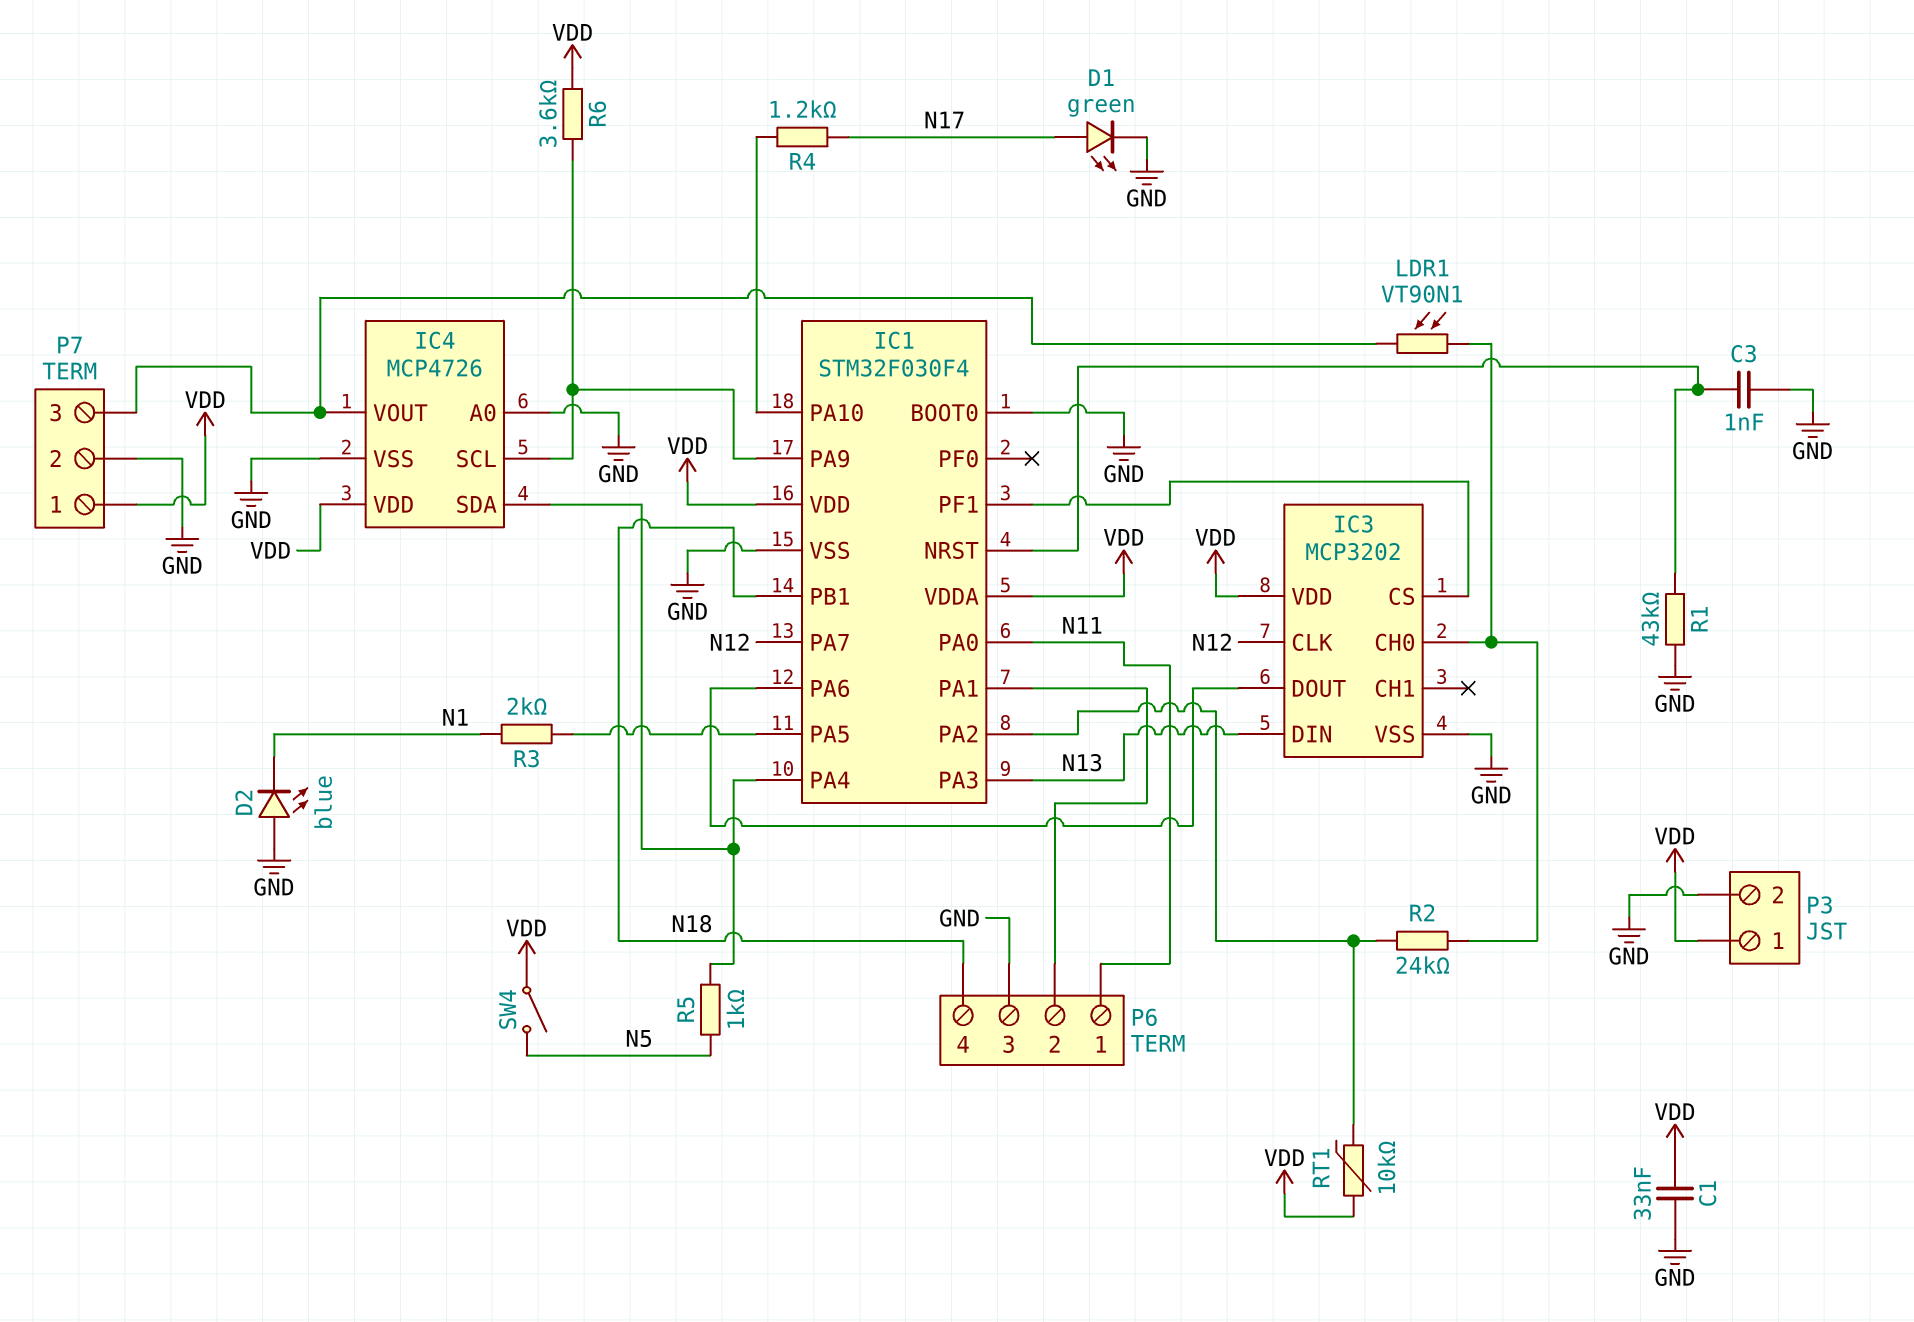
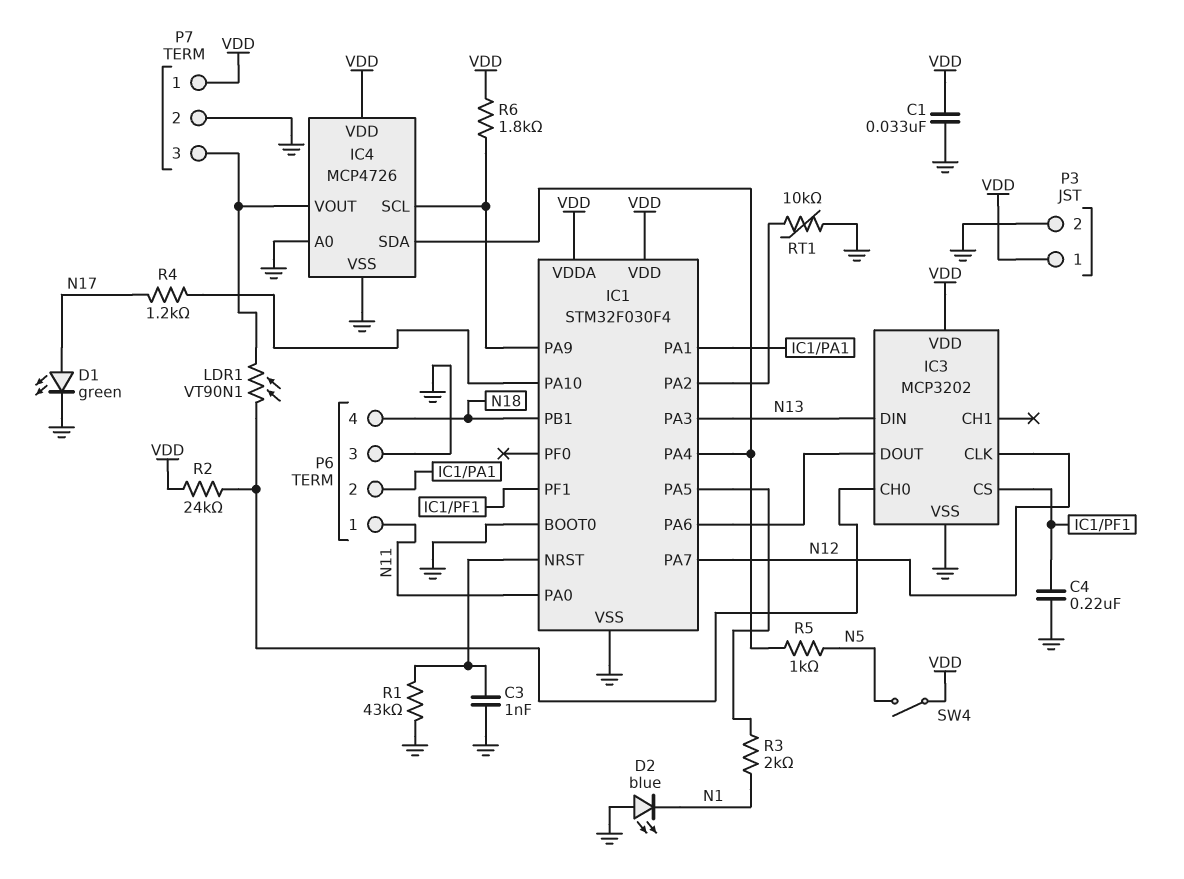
C4: none -> 220nF (GND, IC1/PF1)
R2: 24k (IC1/PA2, IC3/CH0) -> 24k (IC3/CH0, VDD)
R6: 3.6k (IC1/PA9, VDD) -> 1.8k (IC1/PA9, VDD)
RT1: 10k (IC1/PA2, VDD) -> 10k (GND, IC1/PA2)

